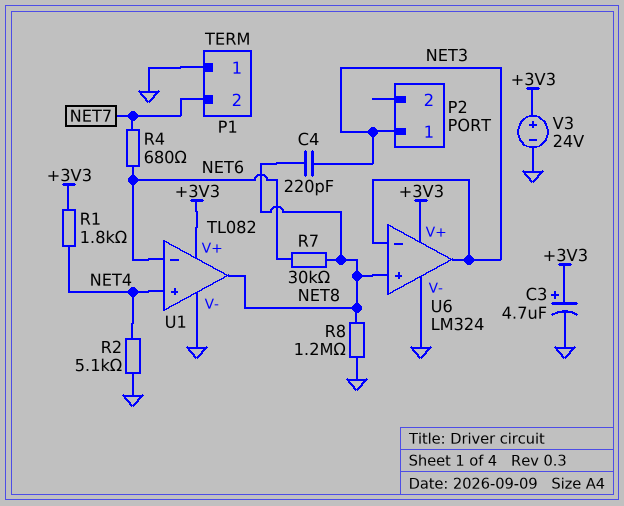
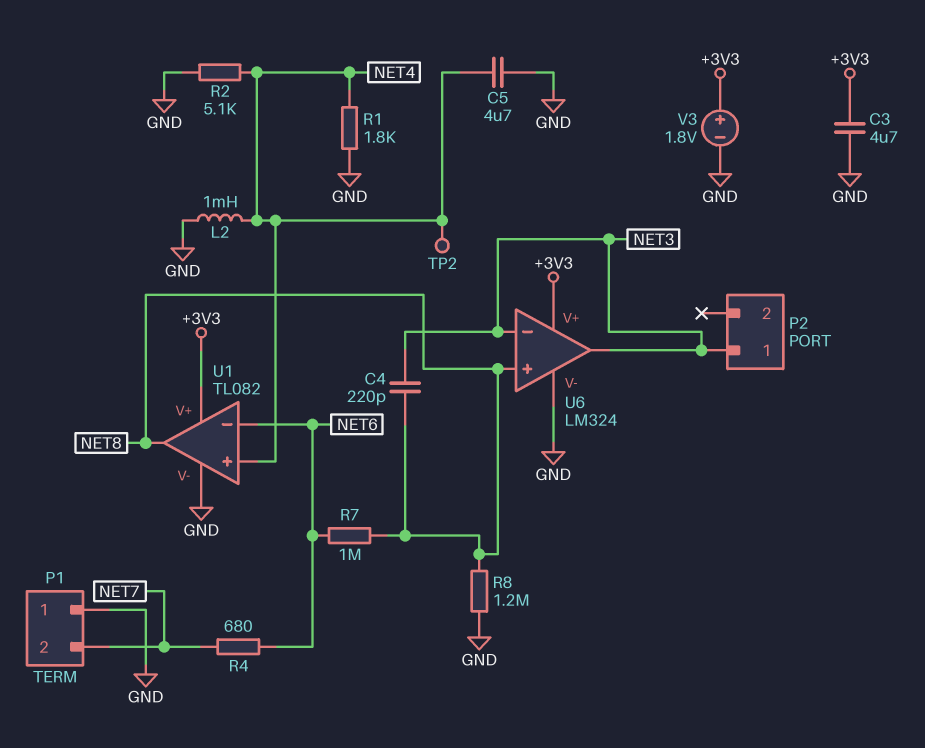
C3: 4.7uF (plus +3V3, minus GND) -> 4.7uF (+3V3, GND)
C5: none -> 4.7uF (GND, NET4)
L2: none -> 1mH (GND, NET4)
R1: 1.8k (+3V3, NET4) -> 1.8k (GND, NET4)
R7: 30k (NET6, NET8) -> 1M (NET6, NET8)
TP2: none -> test point (NET4)
V3: 24V (plus +3V3, minus GND) -> 1.8V (plus +3V3, minus GND)

